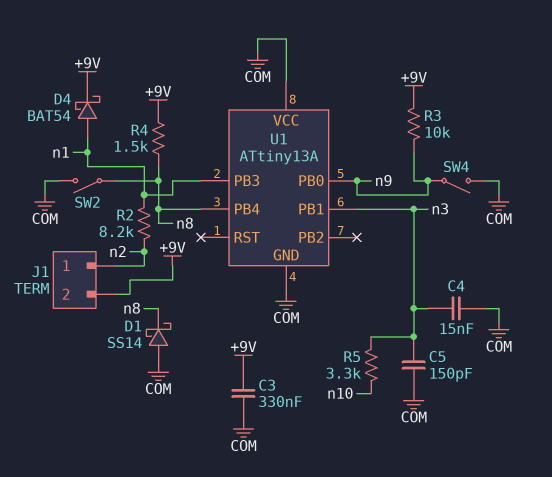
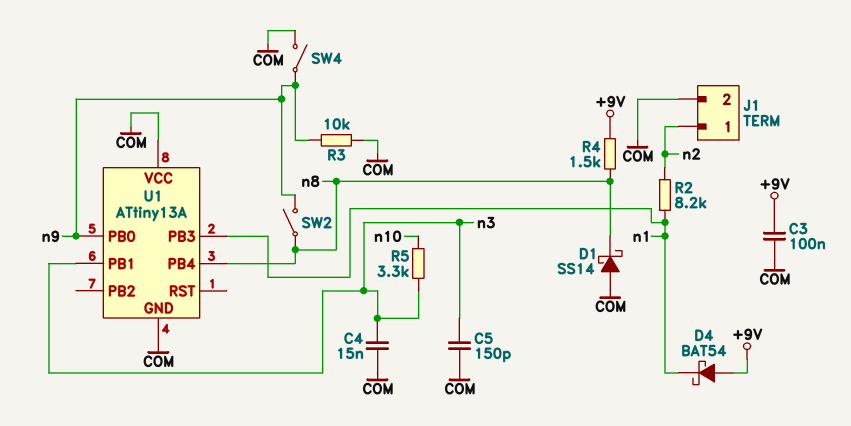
C3: 330nF (+9V, COM) -> 100nF (+9V, COM)
D4: schottky BAT54 (A n1, K +9V) -> schottky BAT54 (A +9V, K n1)
J1 pin 2: +9V -> COM
R3: 10k (+9V, n9) -> 10k (COM, n9)
SW2: switch (COM, n8) -> switch (n8, n9)

